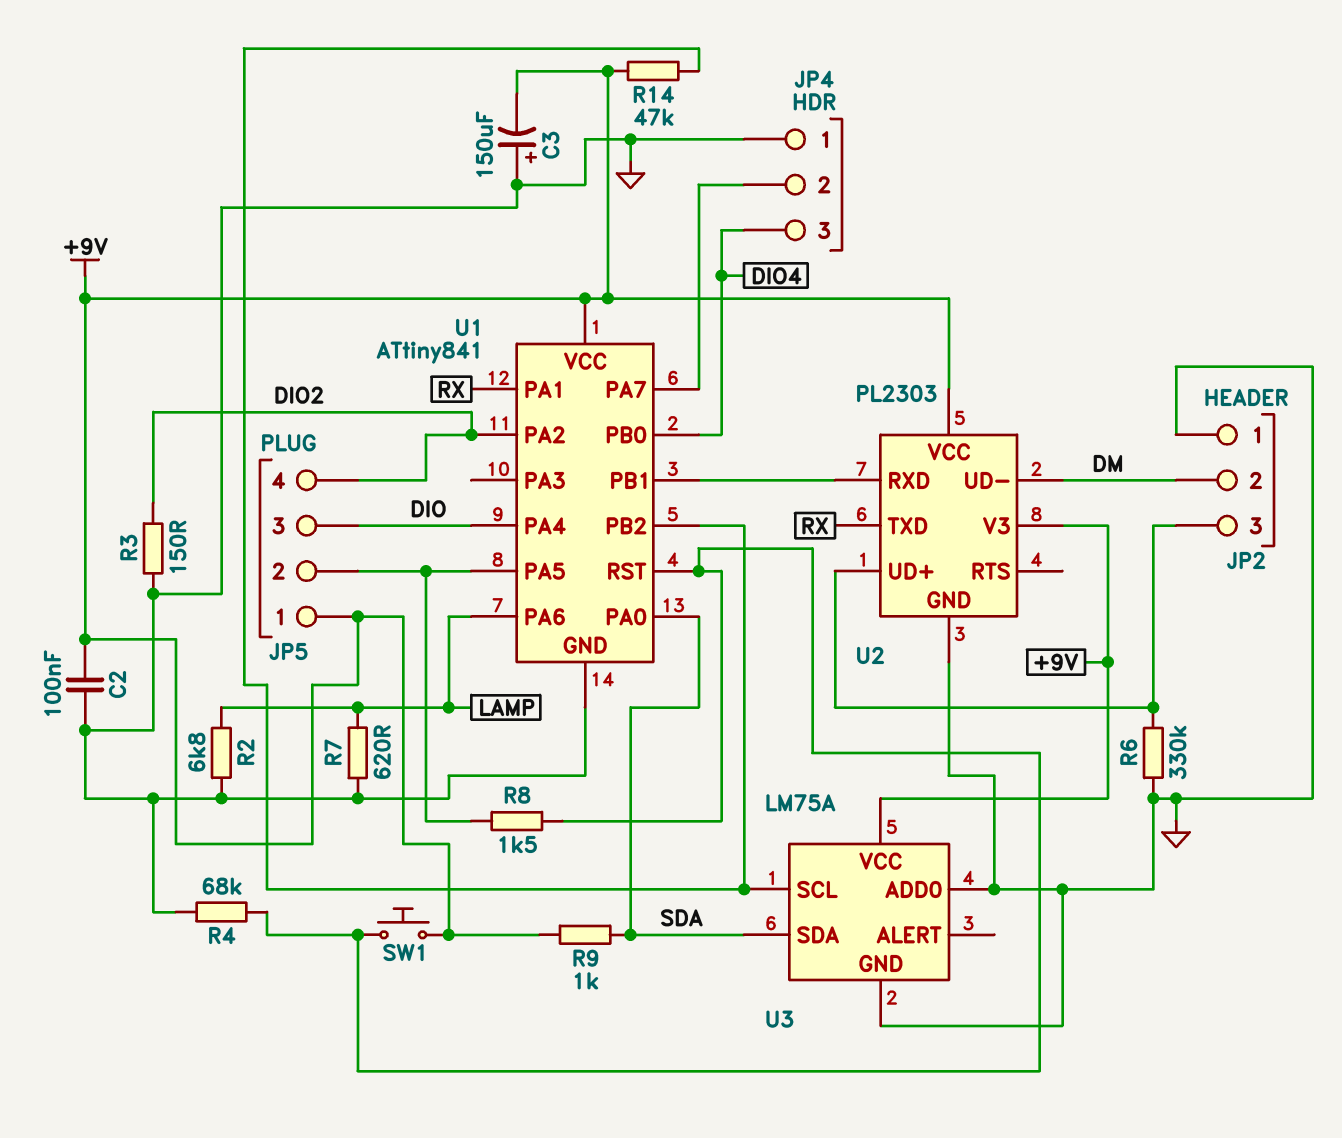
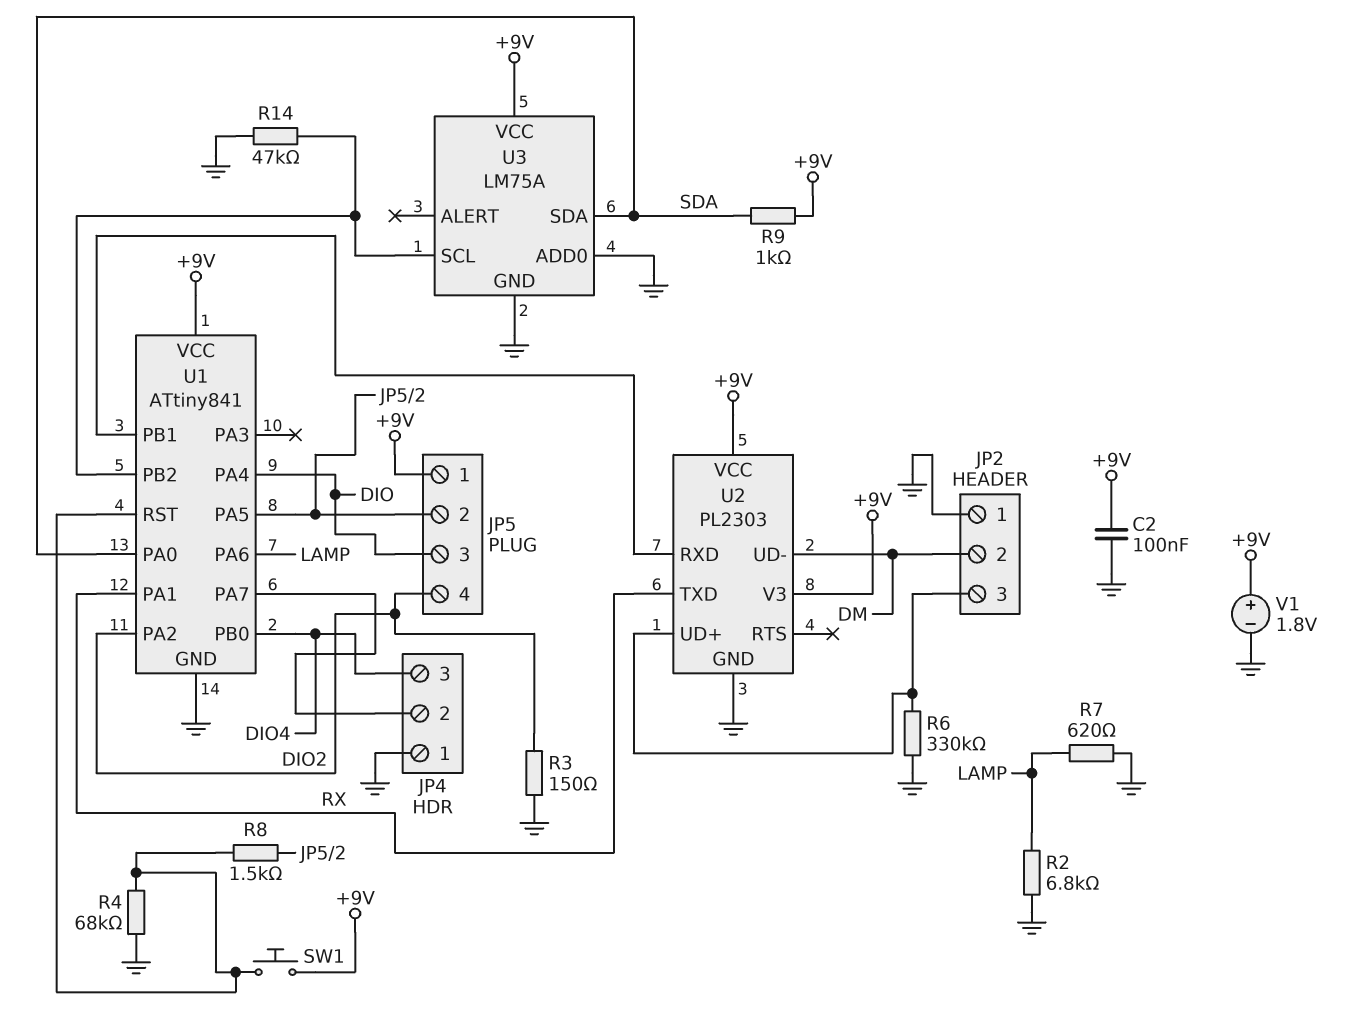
C3: 150uF (plus GND, minus +9V) -> none
R14: 47k (+9V, U1/PB2) -> 47k (GND, U1/PB2)
V1: none -> 1.8V (plus +9V, minus GND)

